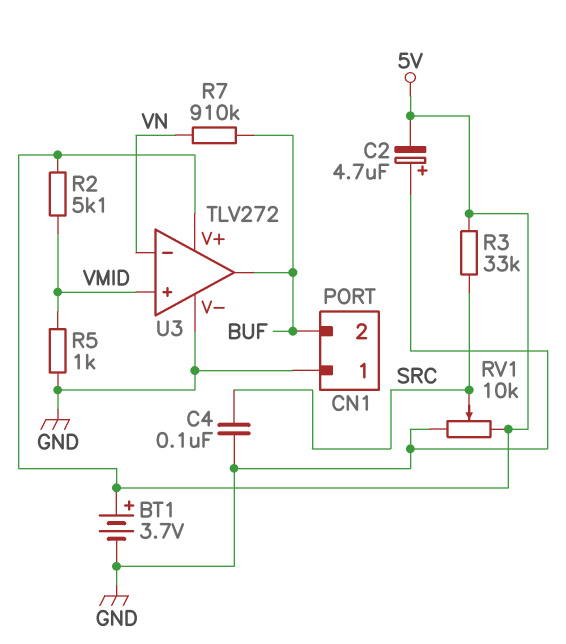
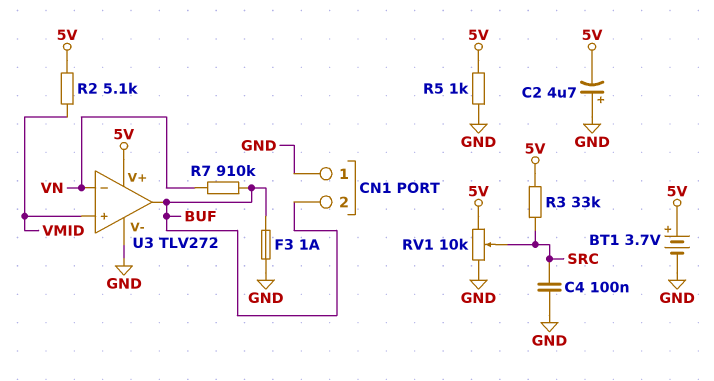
F3: none -> 1A (BUF, GND)
R5: 1k (GND, VMID) -> 1k (5V, GND)

